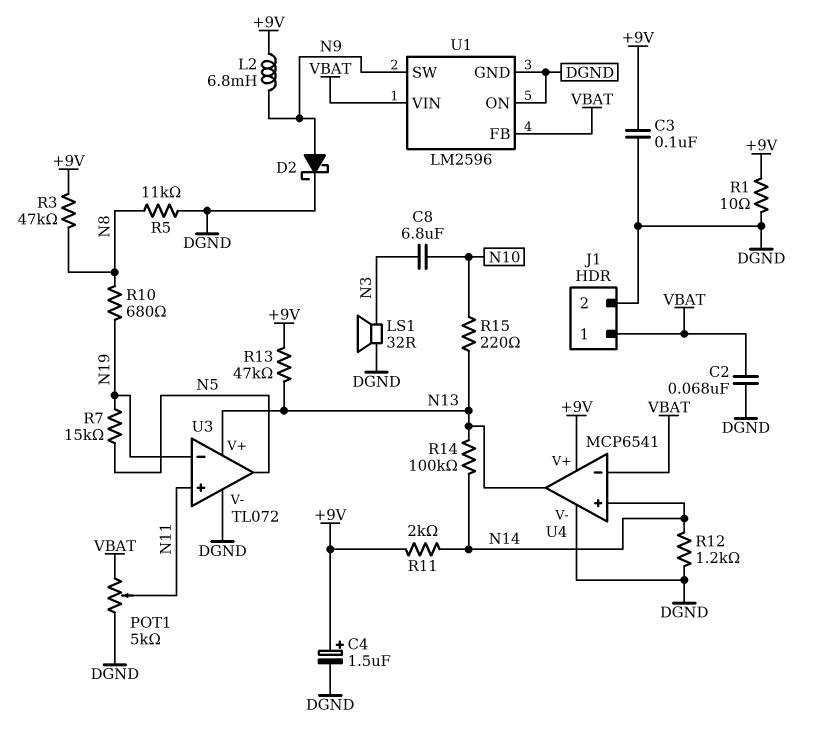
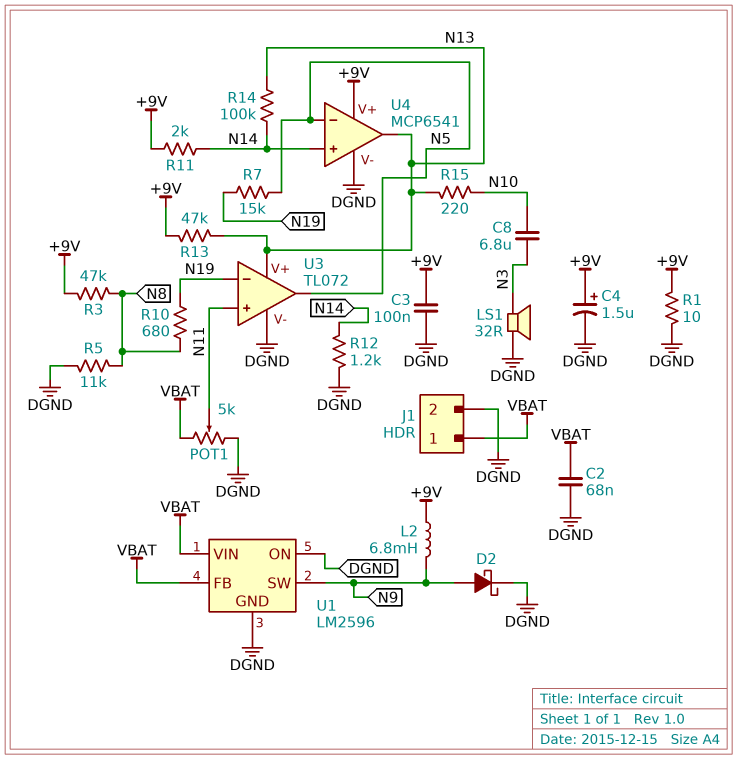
U4 pin in-: VBAT -> N5

